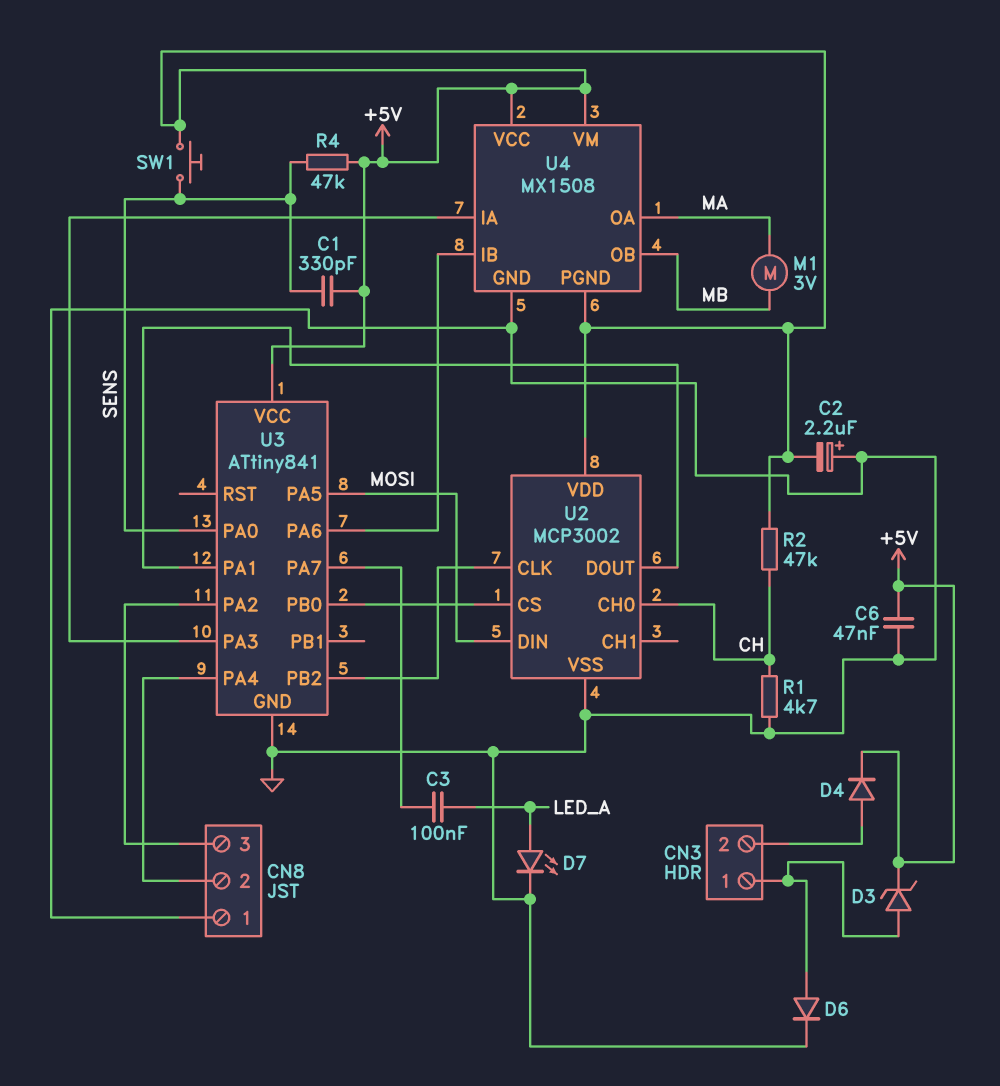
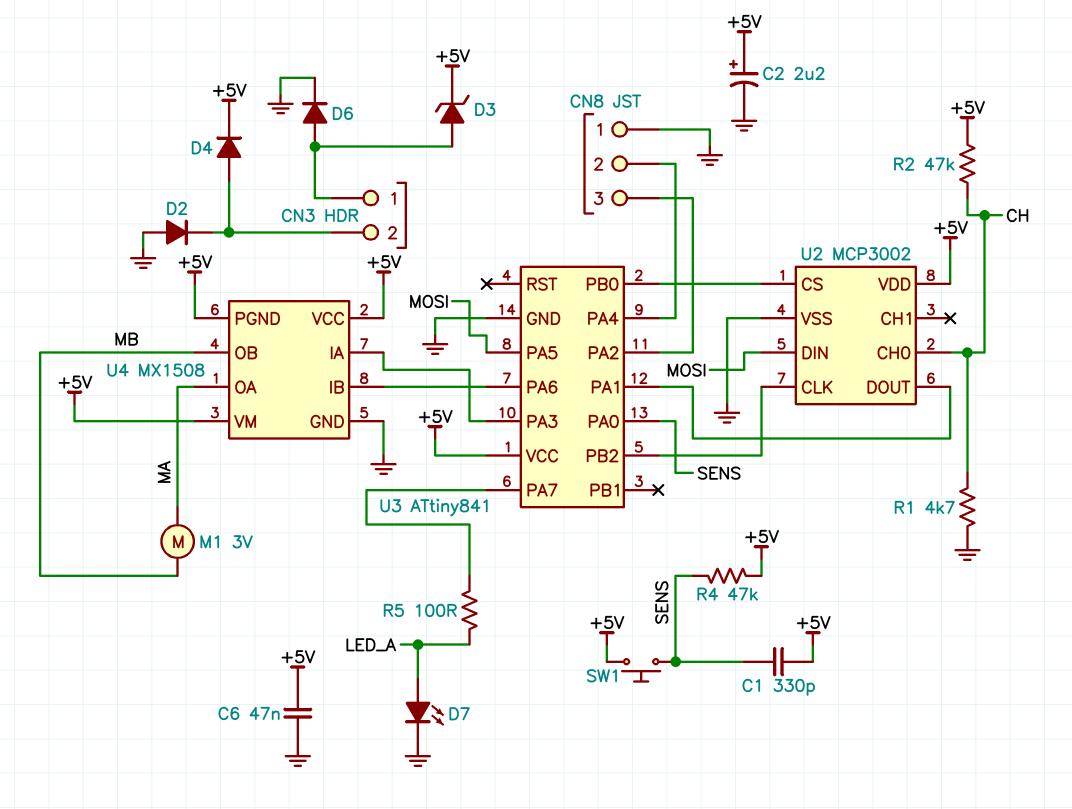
C2: 2.2uF (plus GND, minus +5V) -> 2.2uF (plus +5V, minus GND)
C3: 100nF (LED_A, U3/PA7) -> none
D2: none -> diode (A GND, K CN3/2)
R5: none -> 100 (LED_A, U3/PA7)

